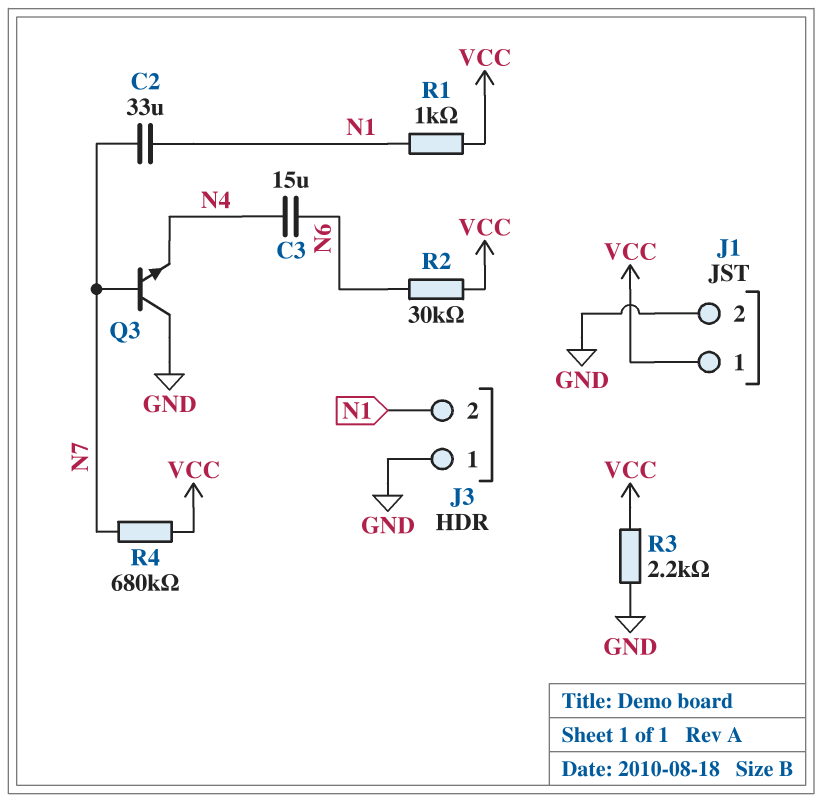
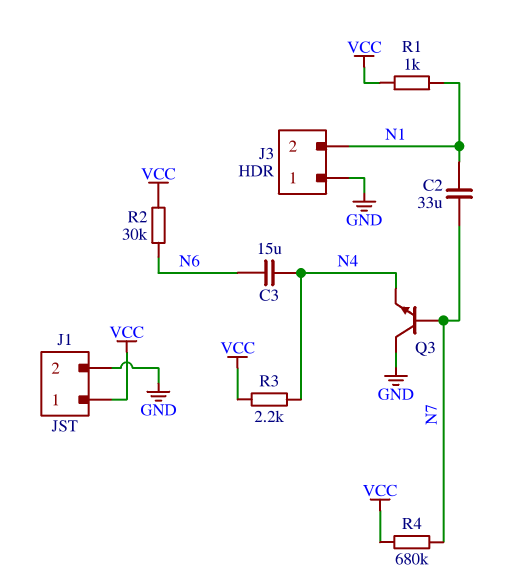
R3: 2.2k (GND, VCC) -> 2.2k (N4, VCC)

